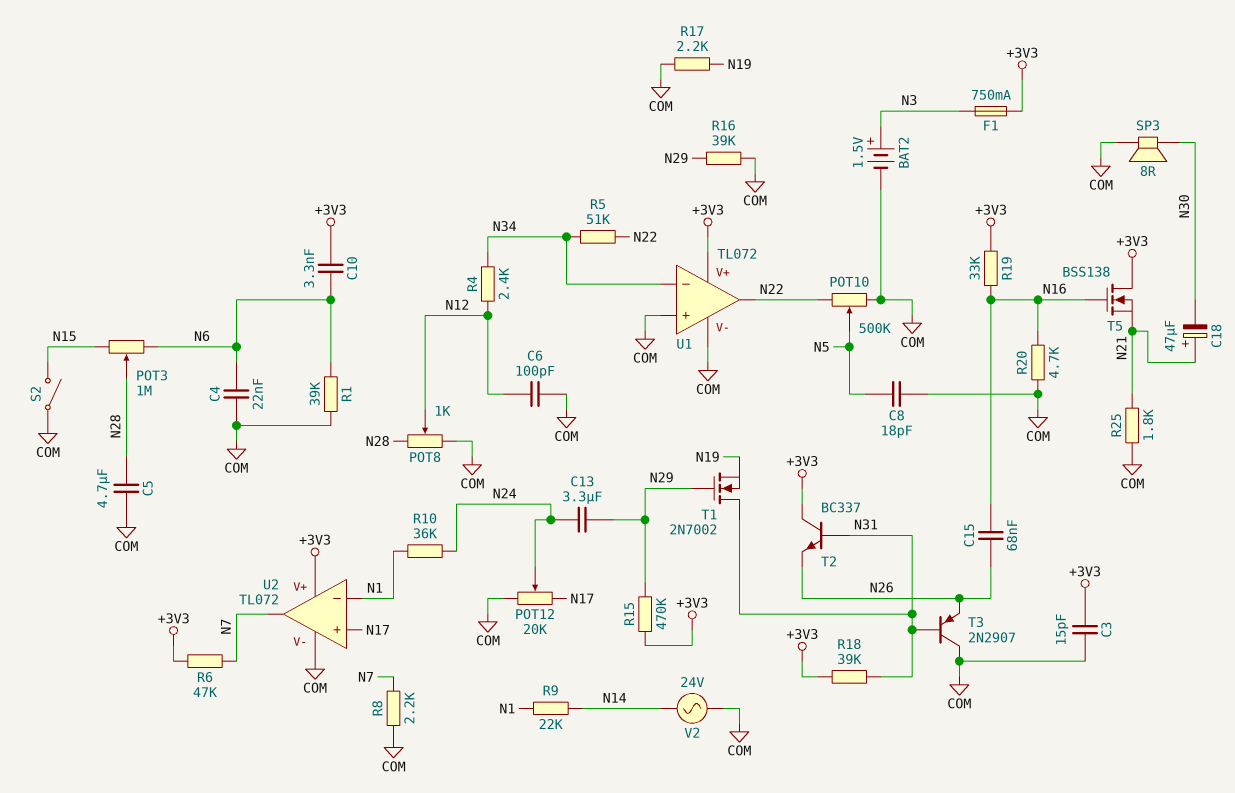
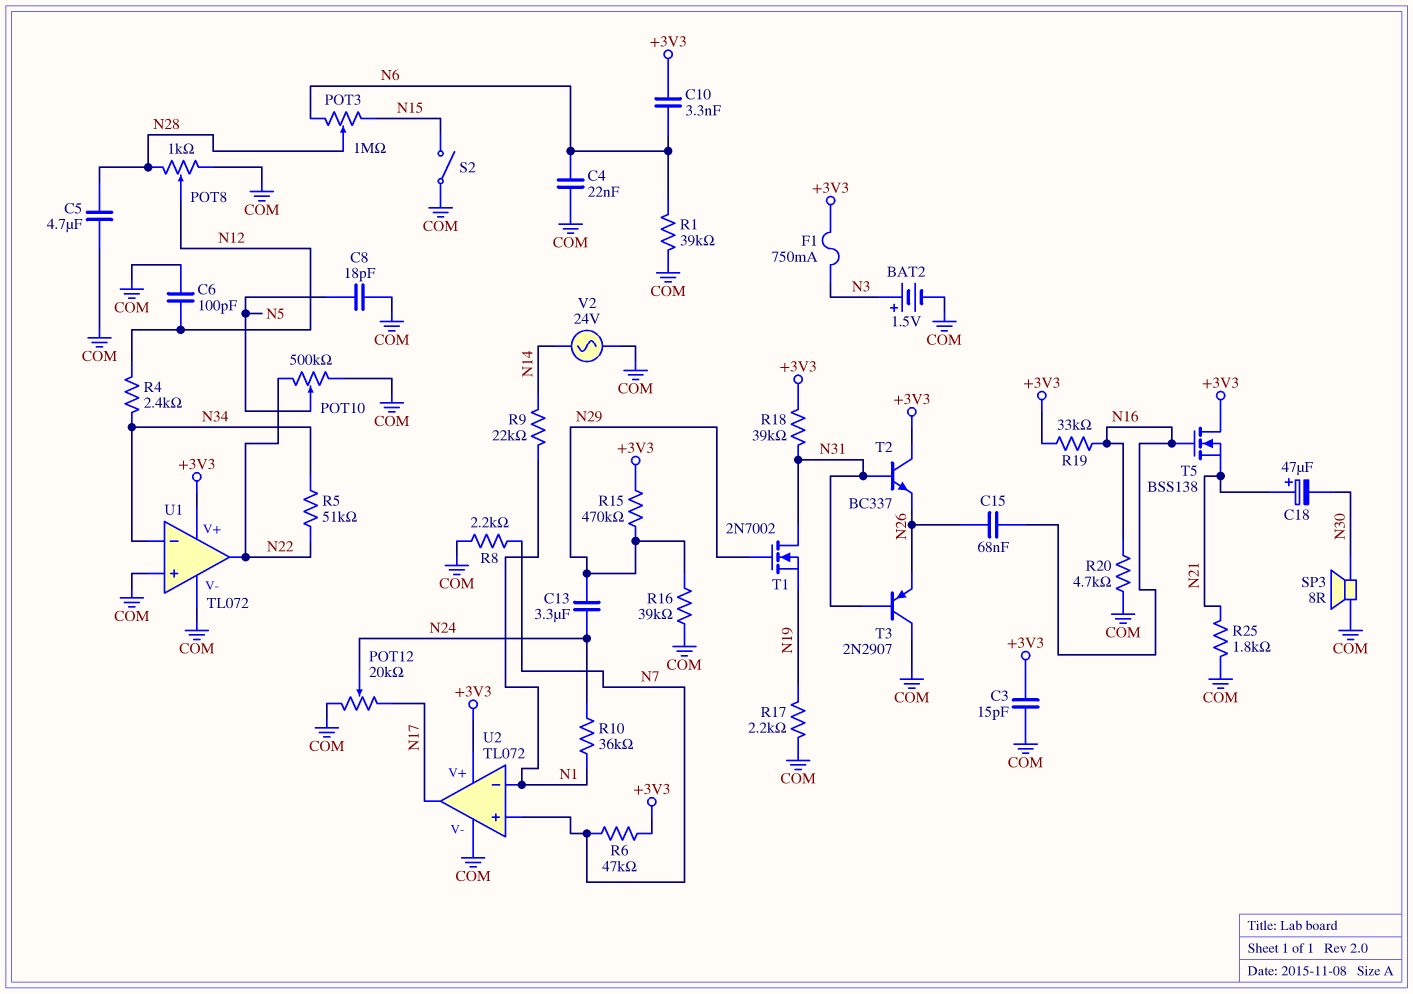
U2 pin in+: N17 -> N7
U2 pin out: N7 -> N17

